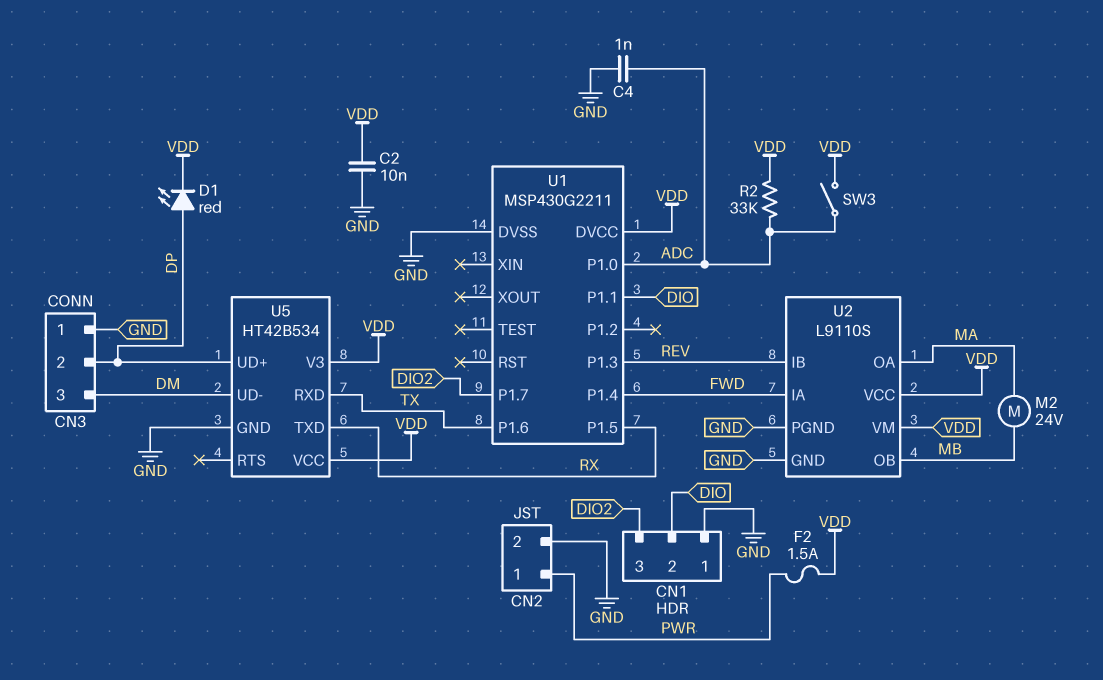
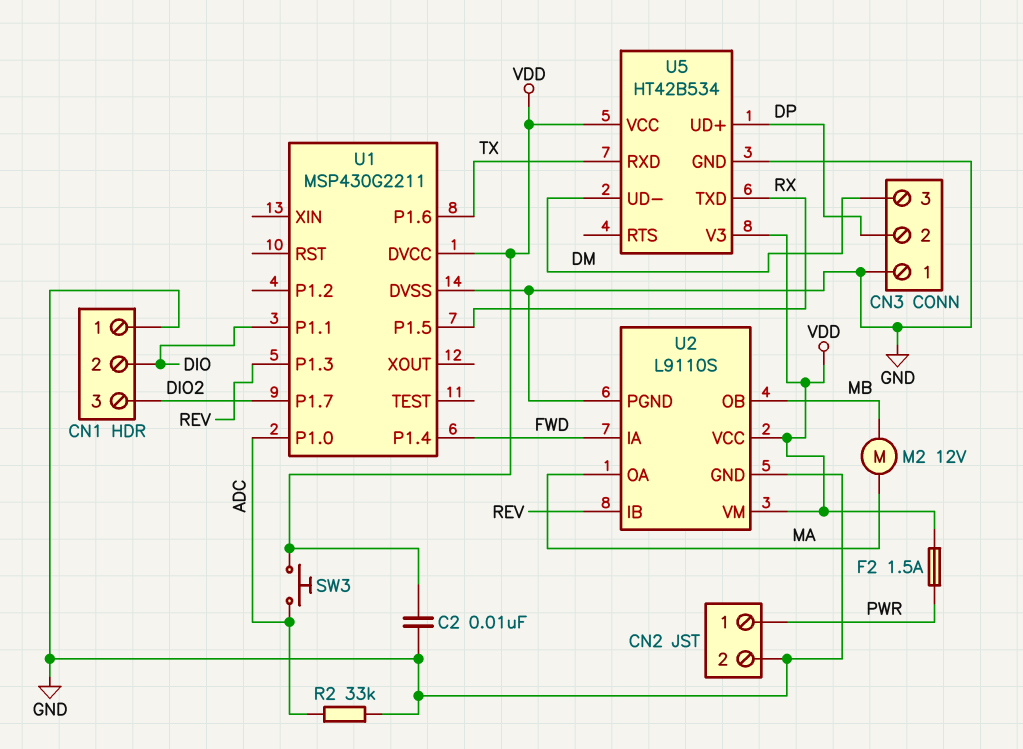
C4: 1nF (ADC, GND) -> none
D1: LED red (A DP, K VDD) -> none
M2: motor 24V (MA, MB) -> motor 12V (MA, MB)
R2: 33k (ADC, VDD) -> 33k (ADC, GND)
SW3: switch (ADC, VDD) -> button (ADC, VDD)

